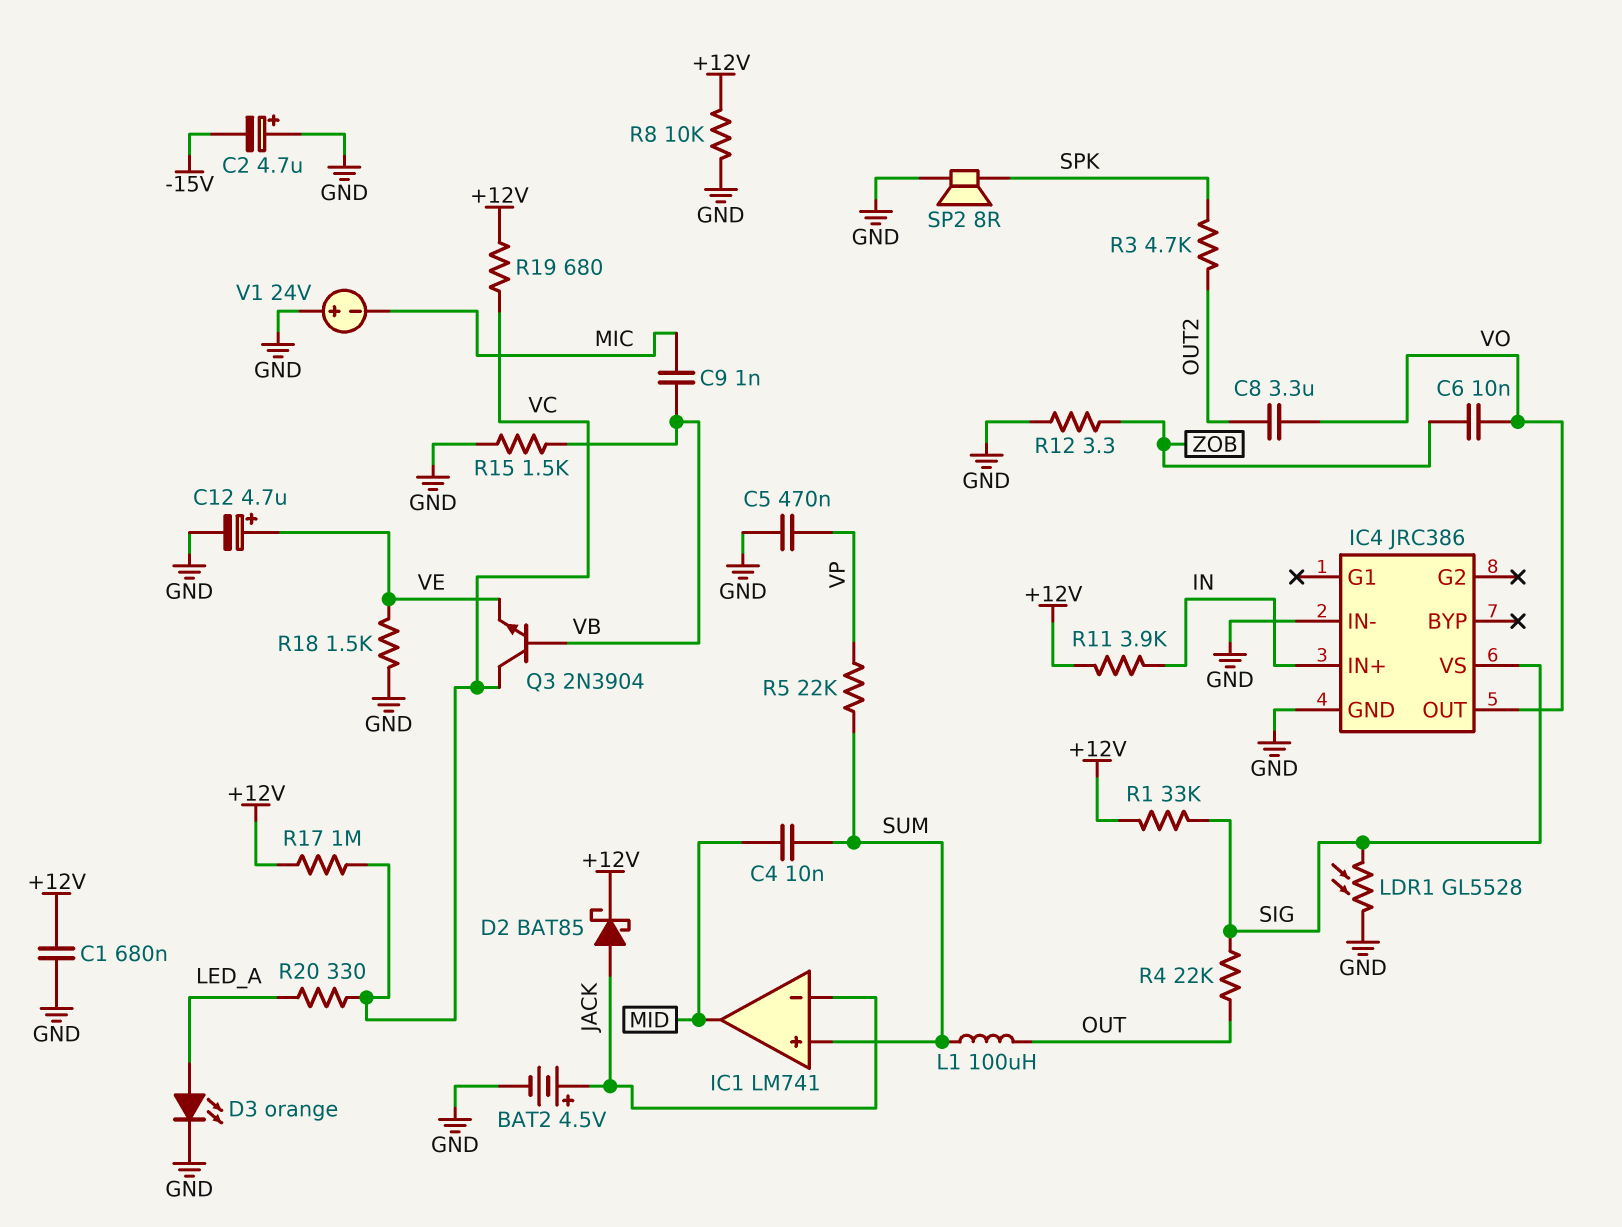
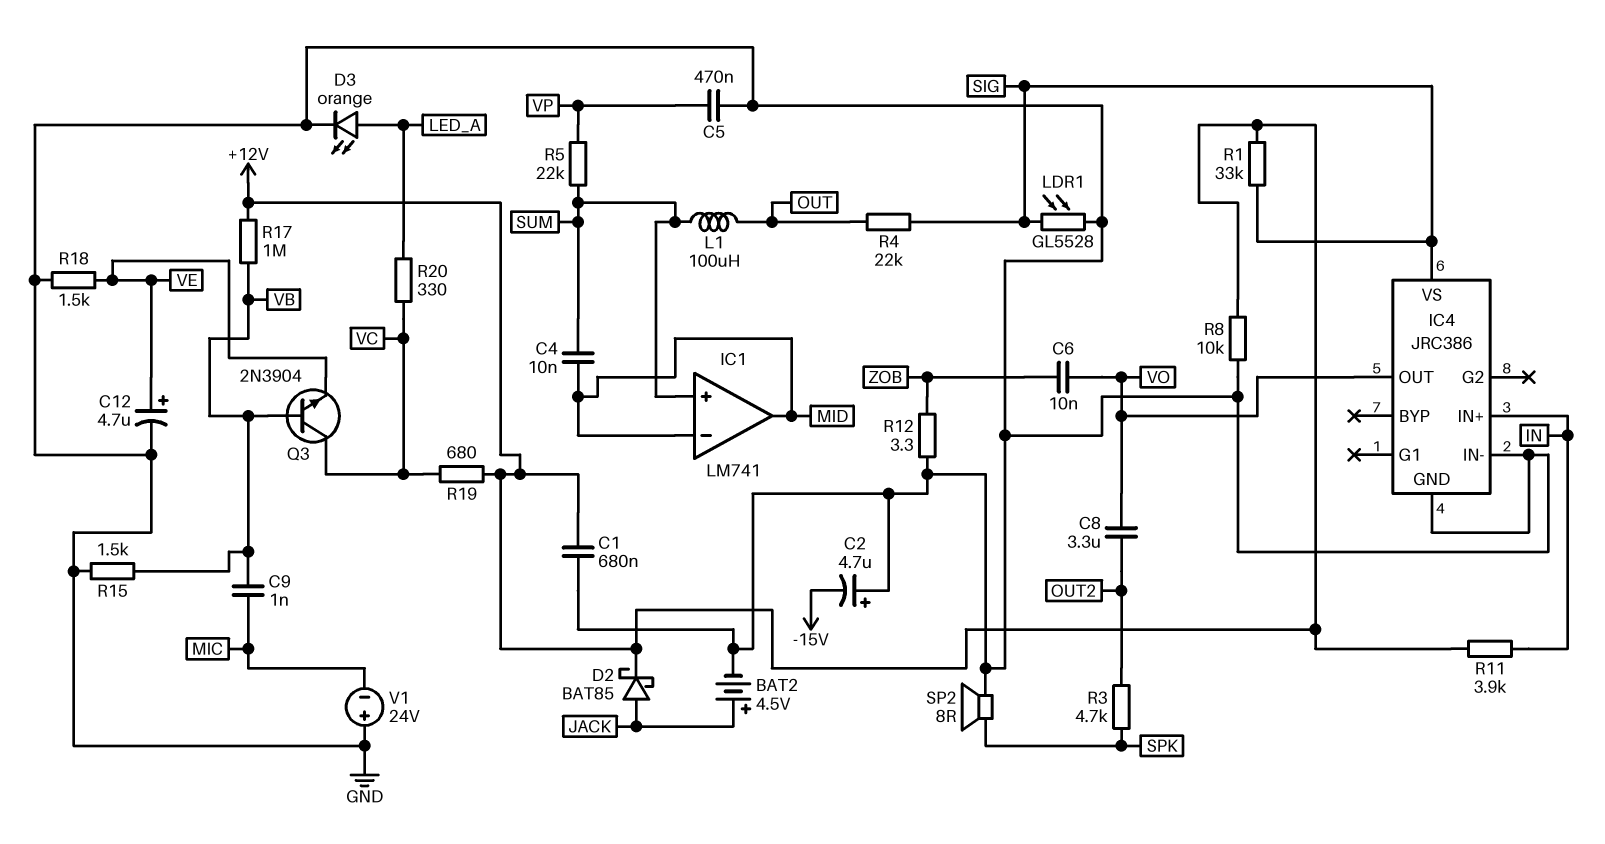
IC1 pin in-: JACK -> MID
R17: 1M (+12V, VC) -> 1M (+12V, VB)

